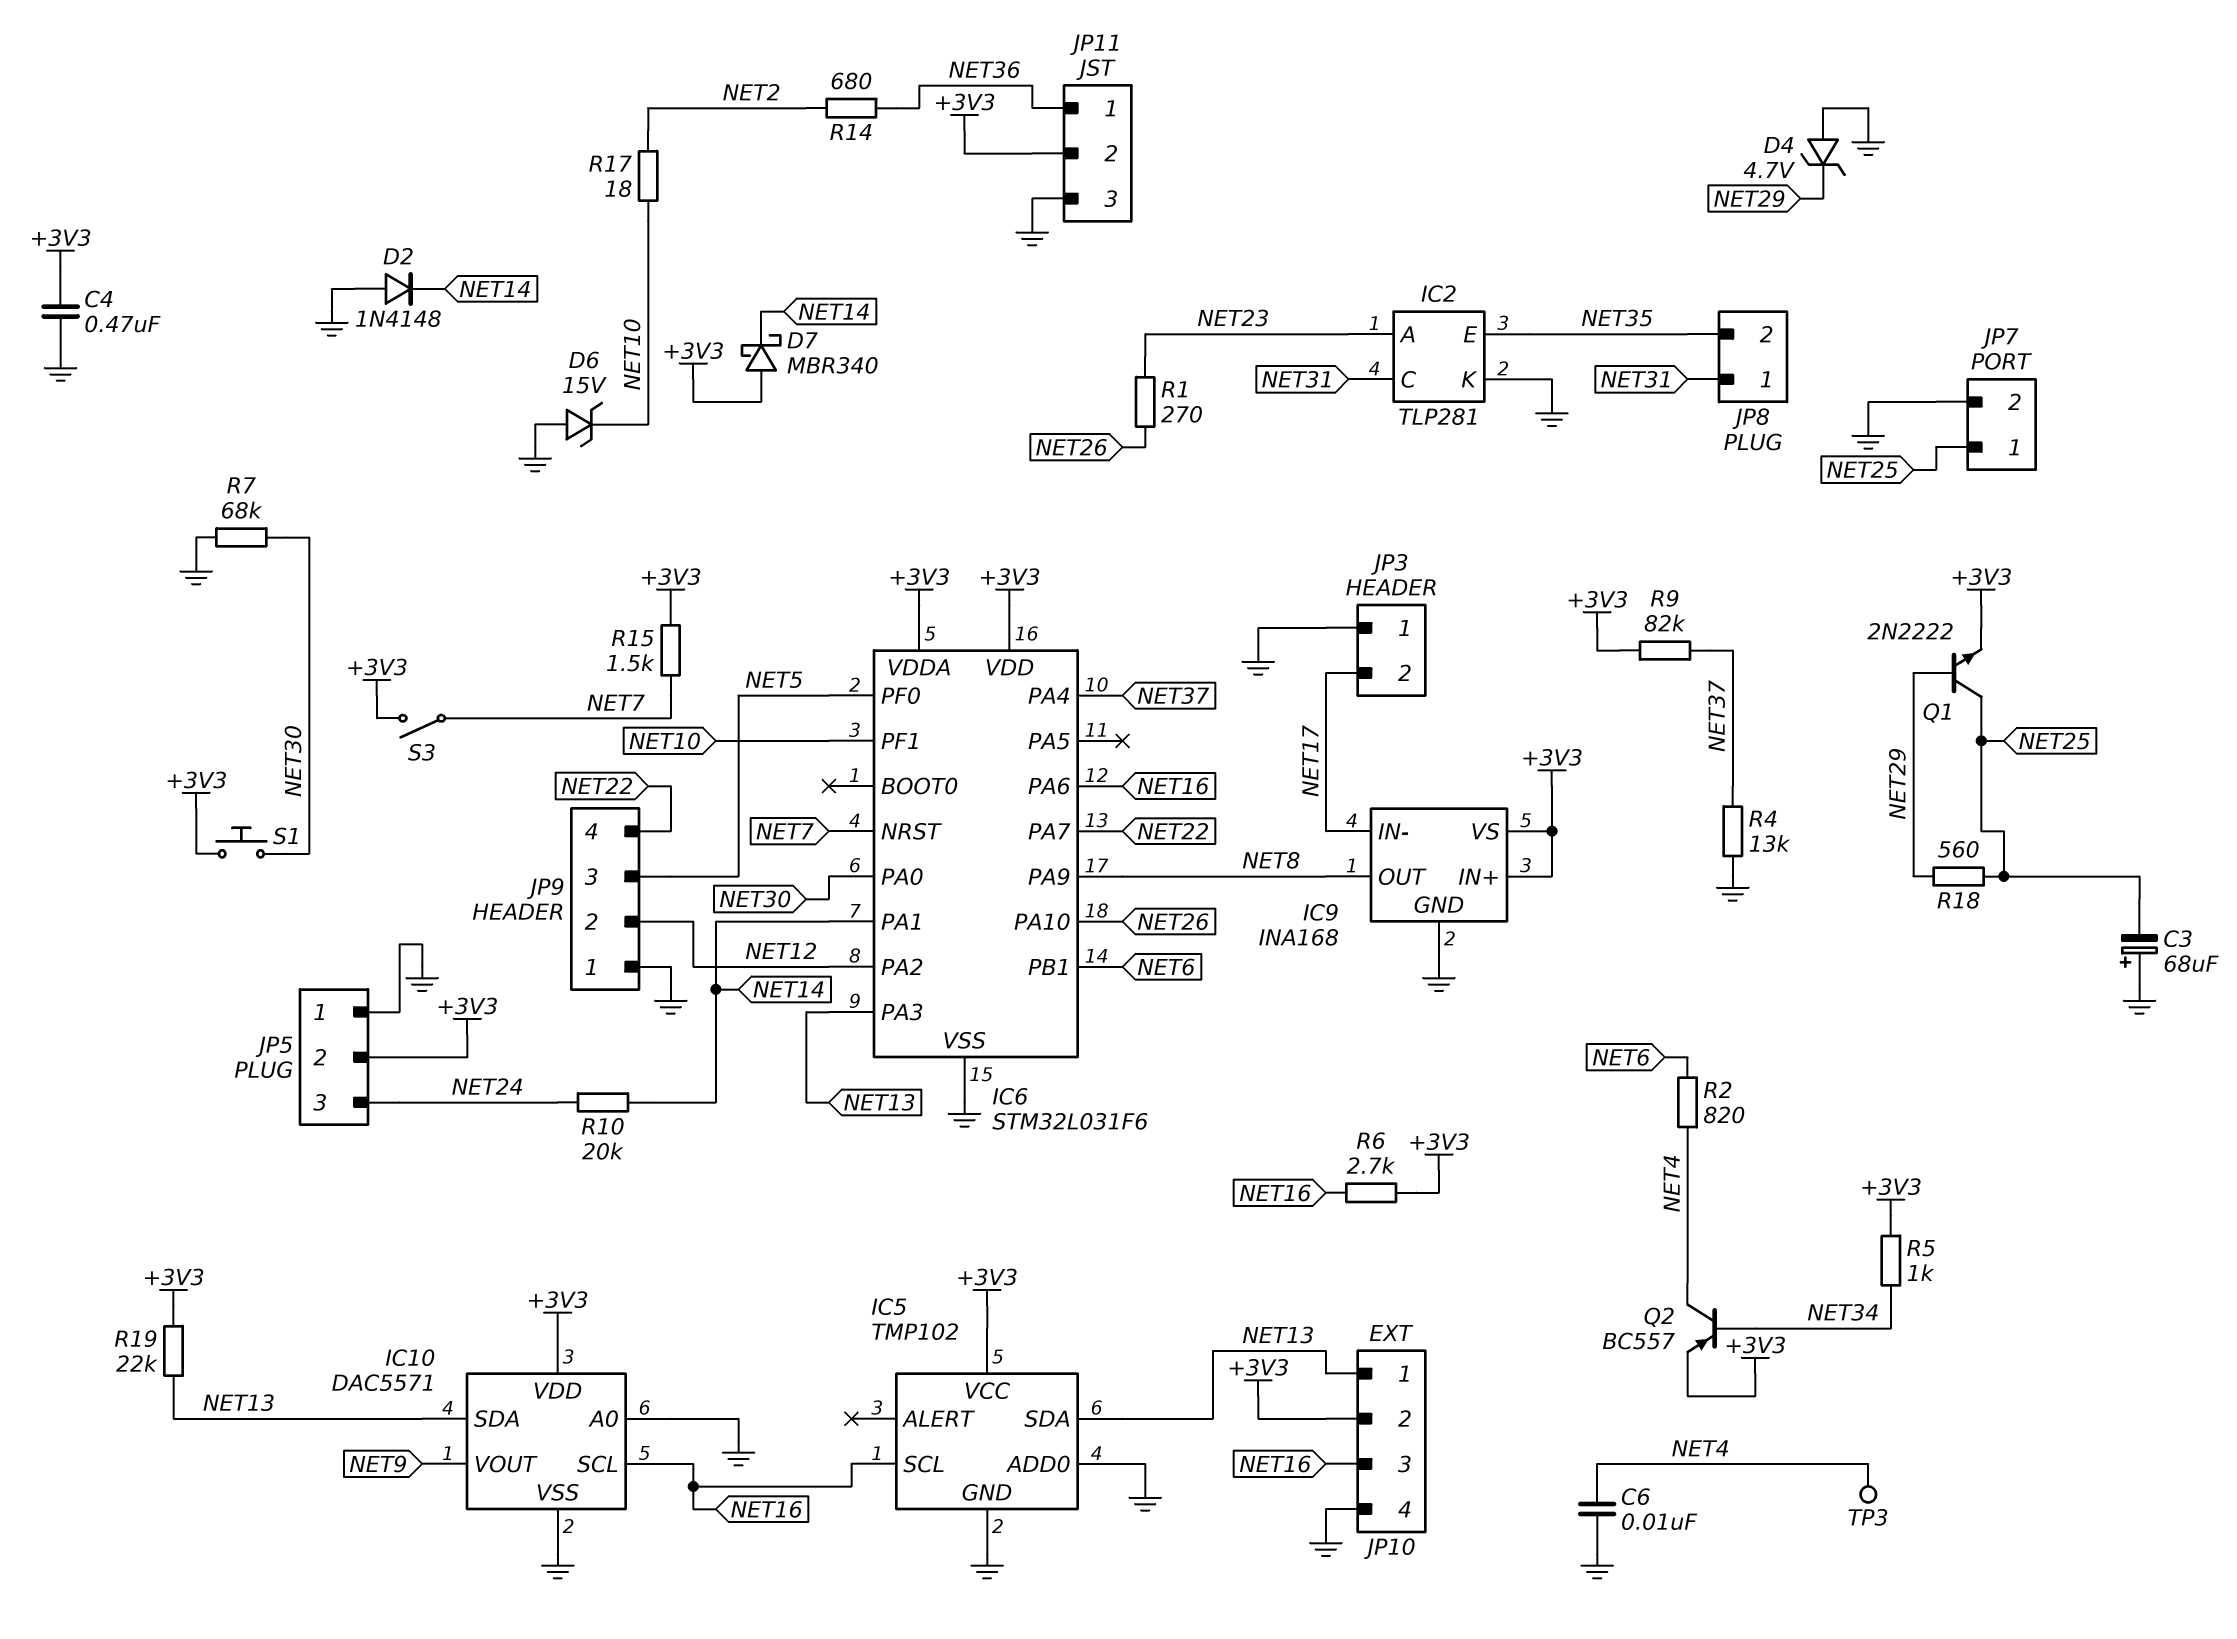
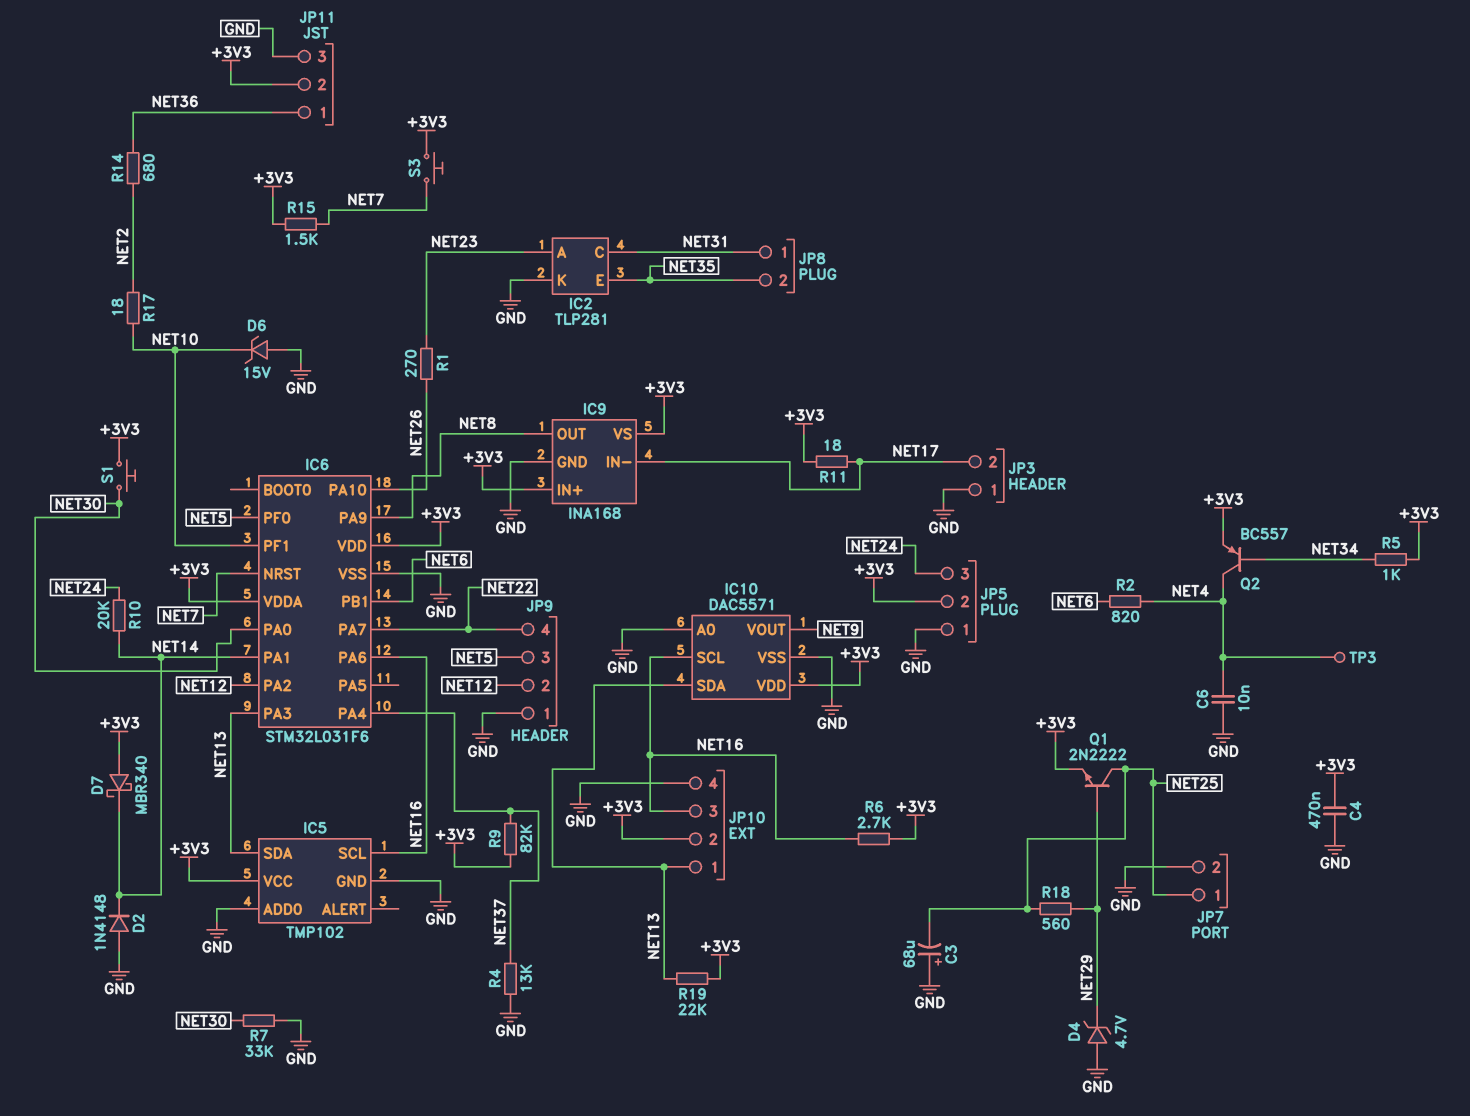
R7: 68k (GND, NET30) -> 33k (GND, NET30)
R11: none -> 18 (+3V3, NET17)
S3: switch (+3V3, NET7) -> button (+3V3, NET7)

